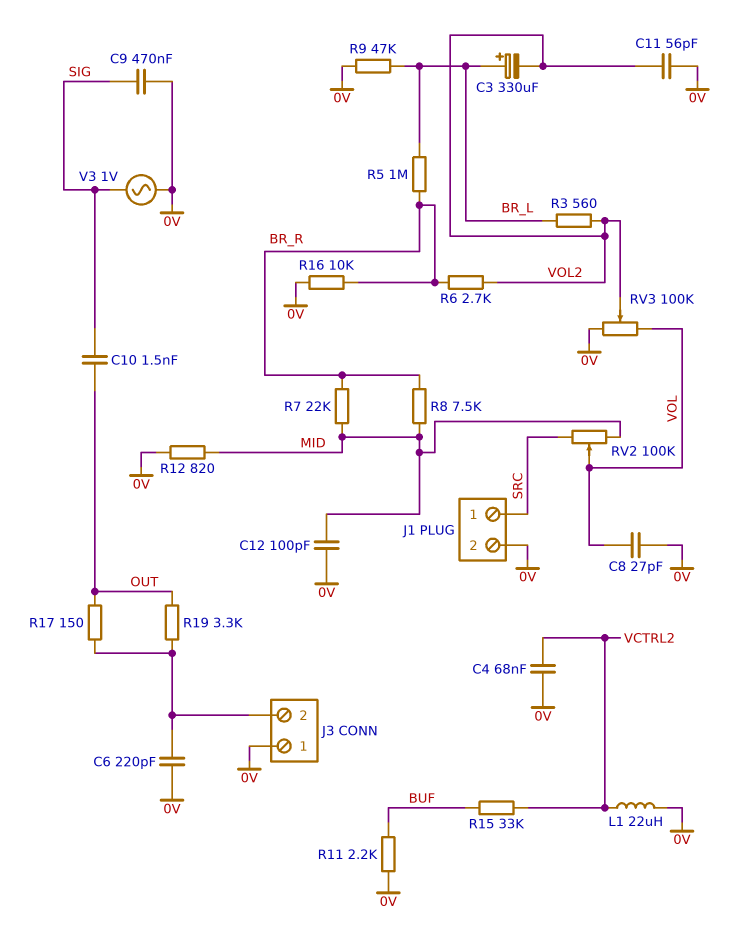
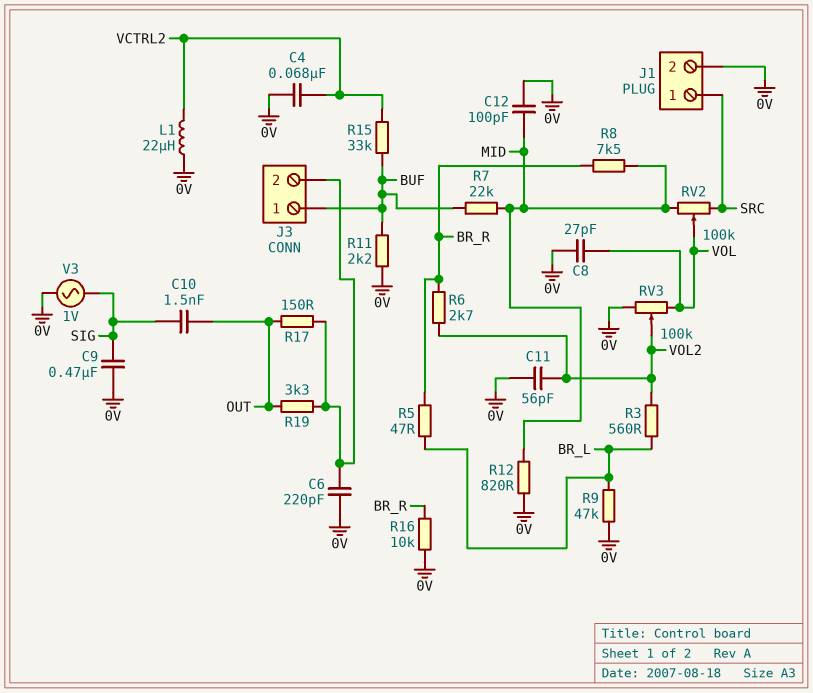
C3: 330uF (plus BR_L, minus VOL2) -> none
J3 pin 1: 0V -> BUF
R5: 1M (BR_L, BR_R) -> 47 (BR_L, BR_R)
R7: 22k (BR_R, MID) -> 22k (BUF, MID)

